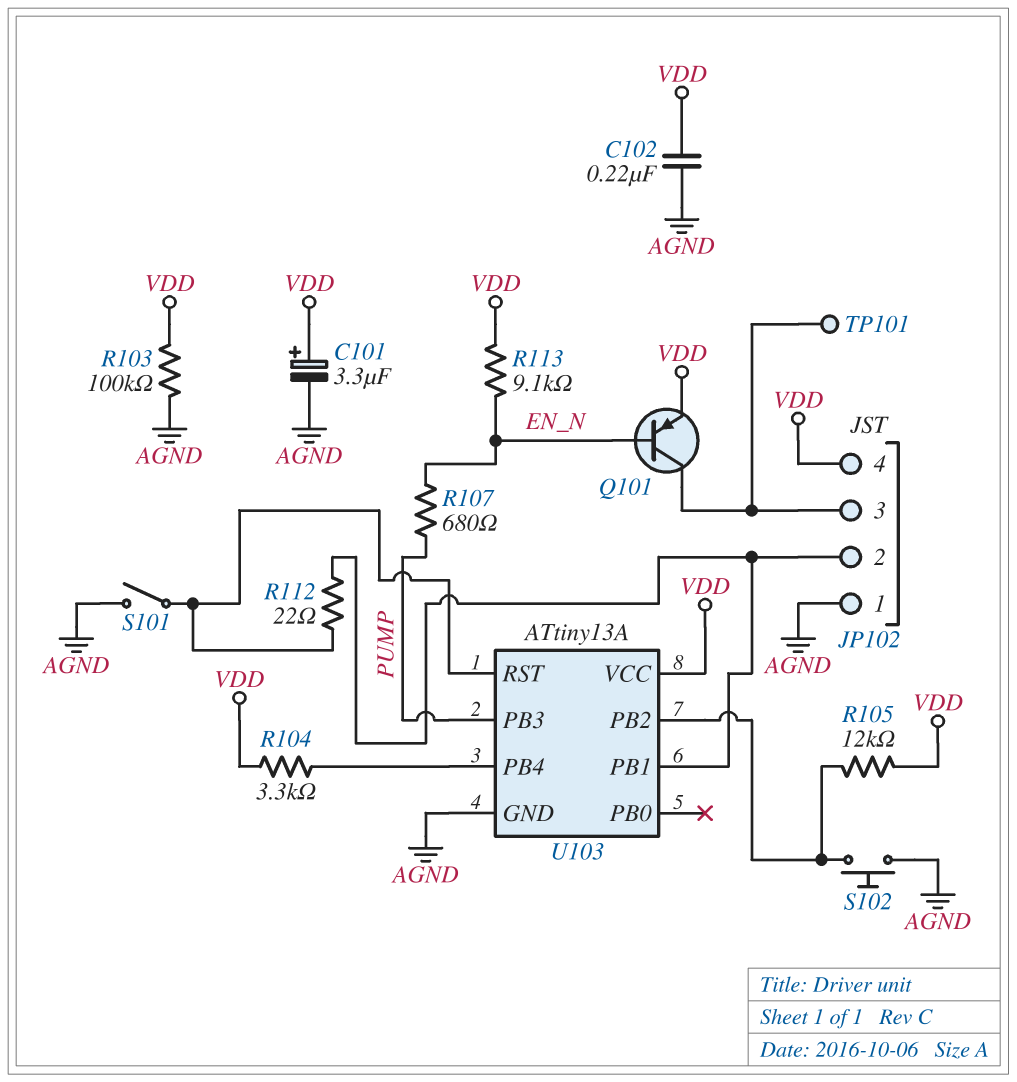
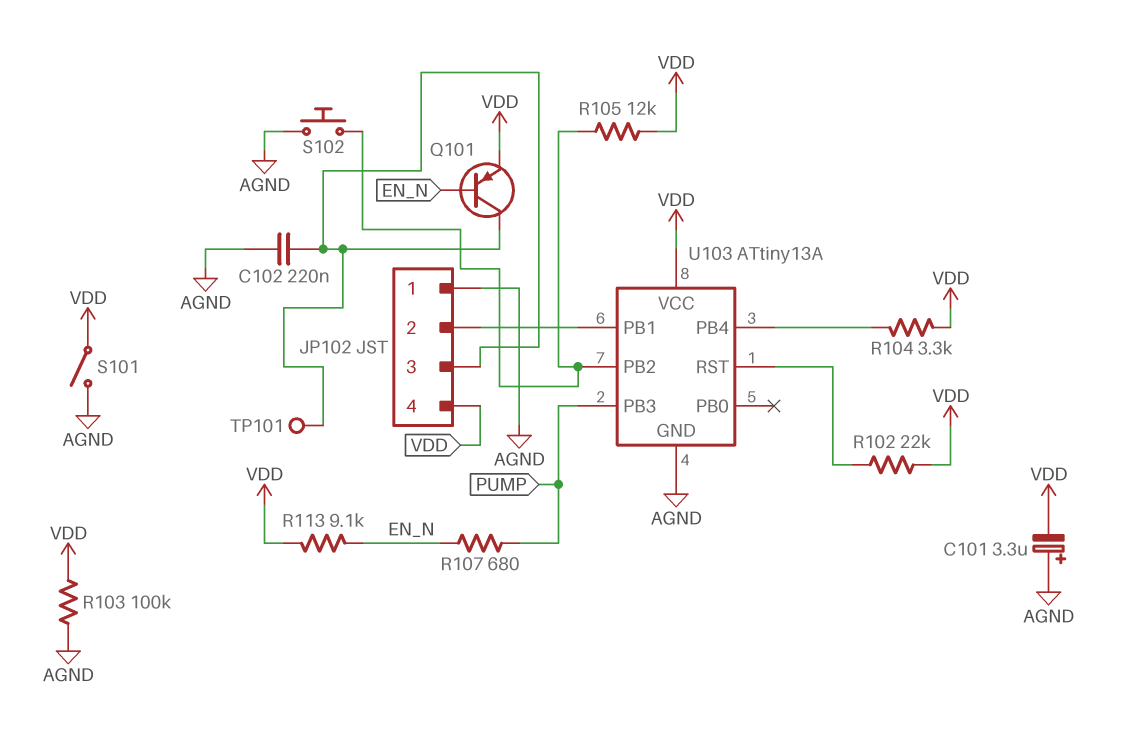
C101: 3.3uF (plus VDD, minus AGND) -> 3.3uF (plus AGND, minus VDD)
C102: 220nF (AGND, VDD) -> 220nF (AGND, JP102/3)
R102: none -> 22k (U103/RST, VDD)
R112: 22 (JP102/2, U103/RST) -> none
S101: switch (AGND, U103/RST) -> switch (AGND, VDD)

